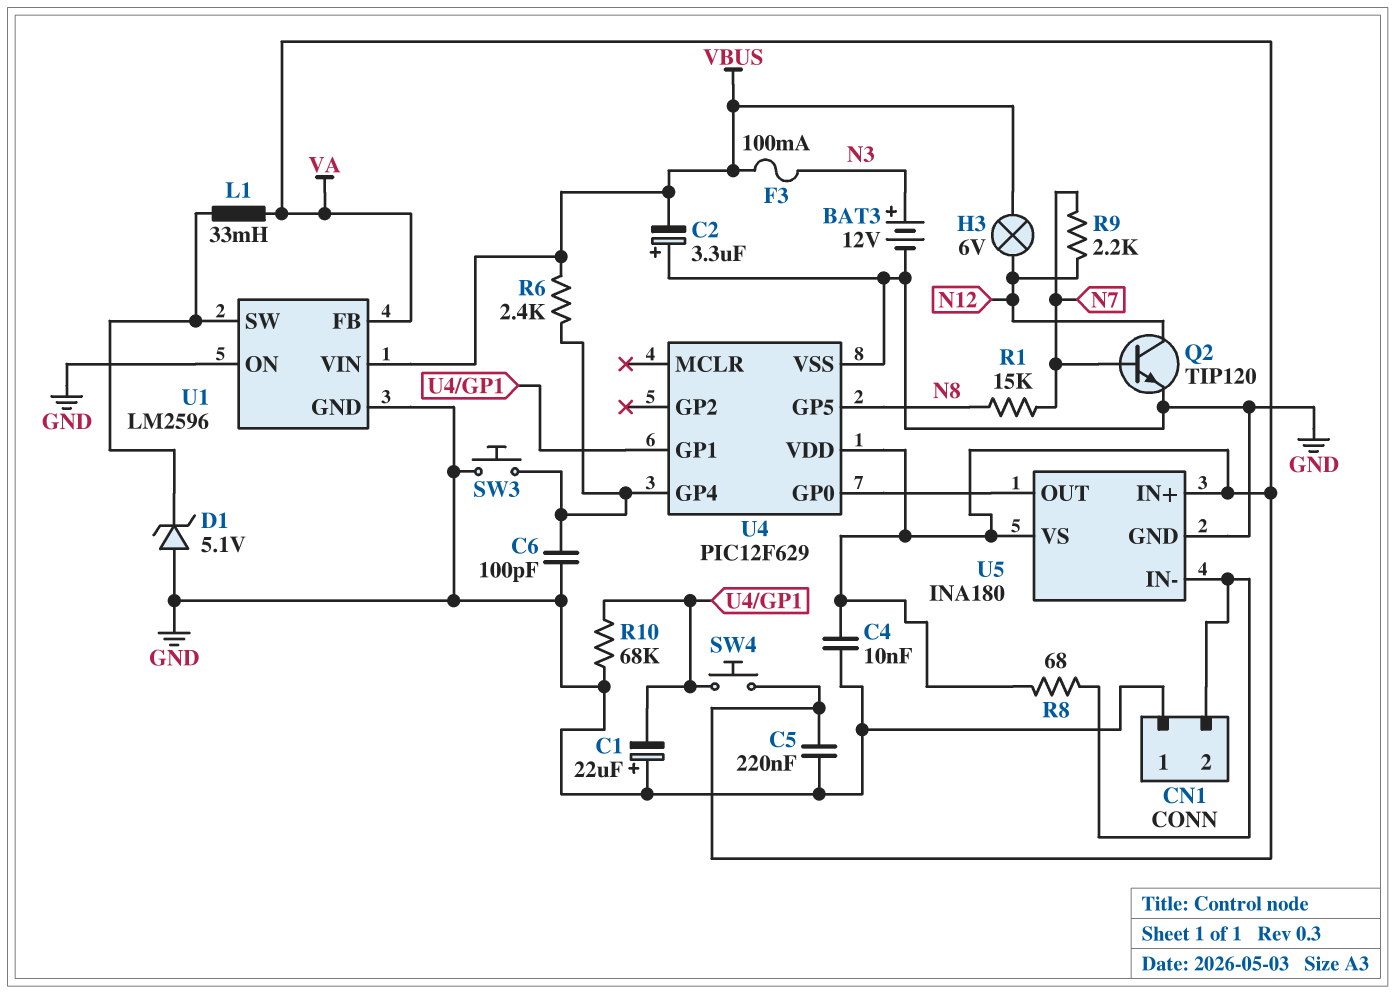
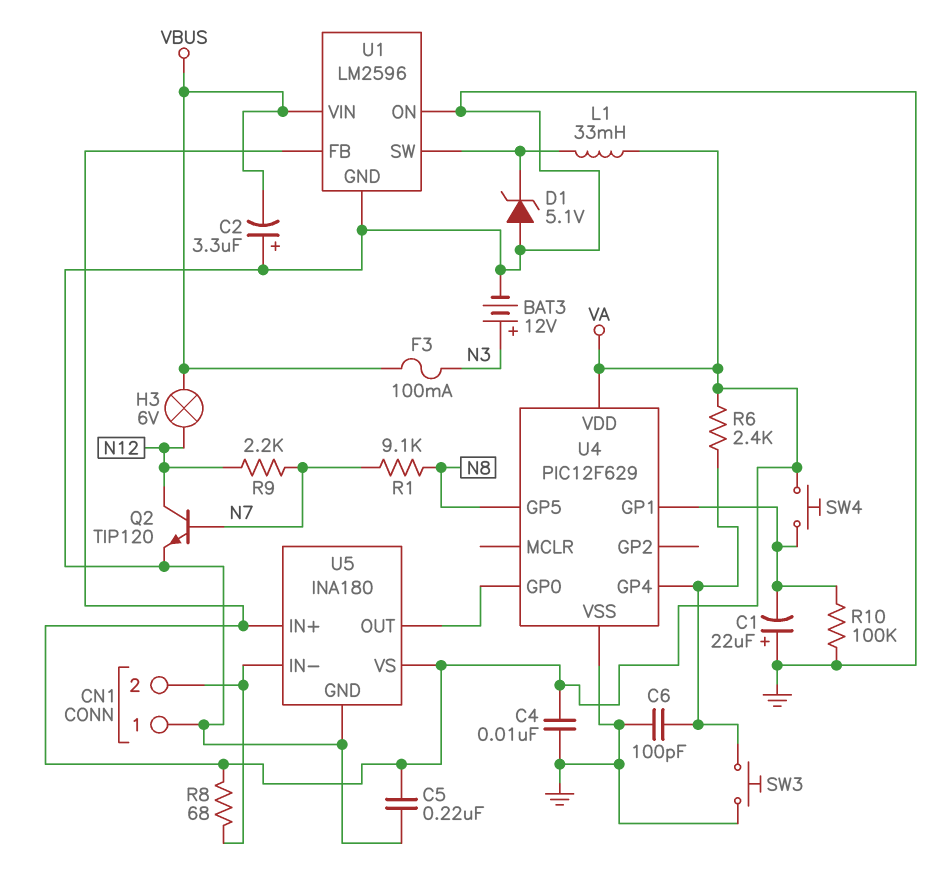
R1: 15k (N7, N8) -> 9.1k (N7, N8)
R6: 2.4k (U4/GP4, VBUS) -> 2.4k (U4/GP4, VA)
R10: 68k (GND, U4/GP1) -> 100k (GND, U4/GP1)

